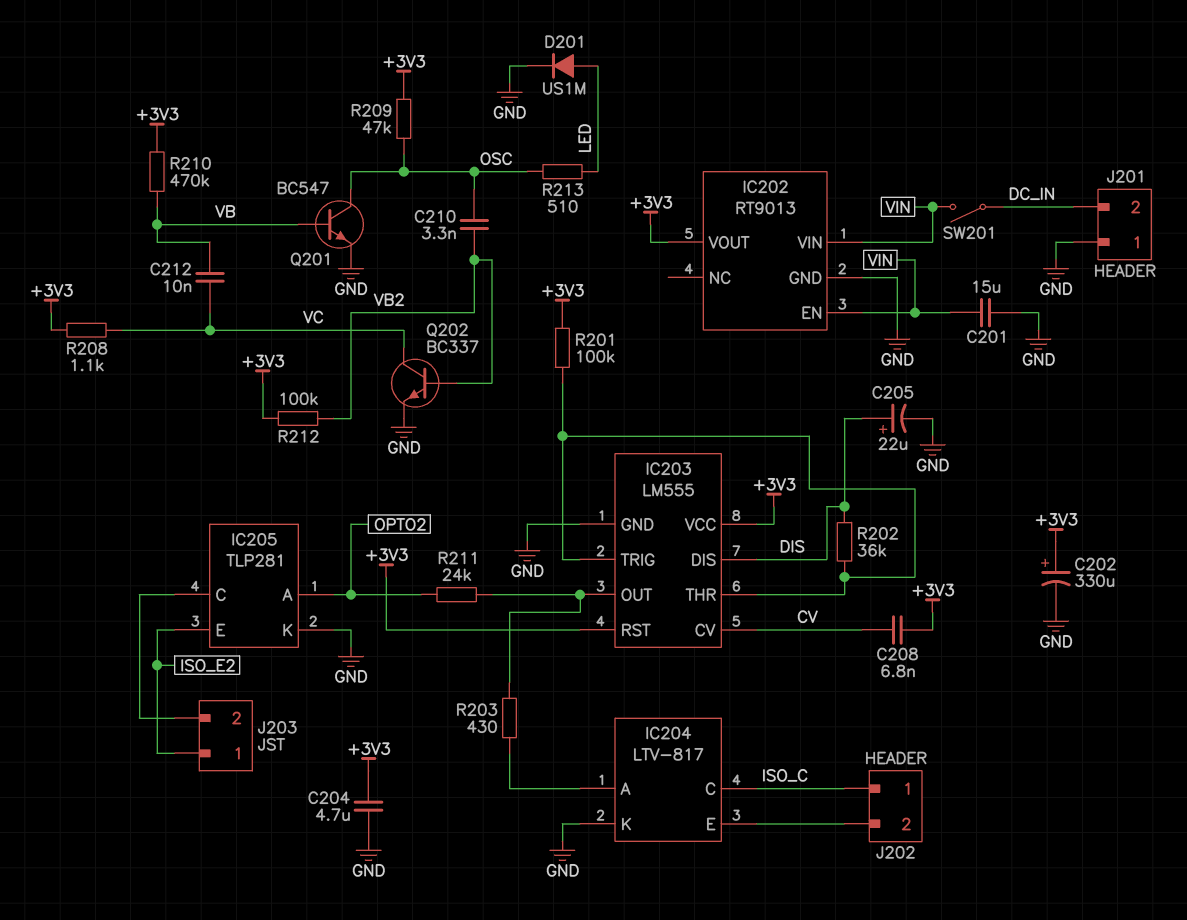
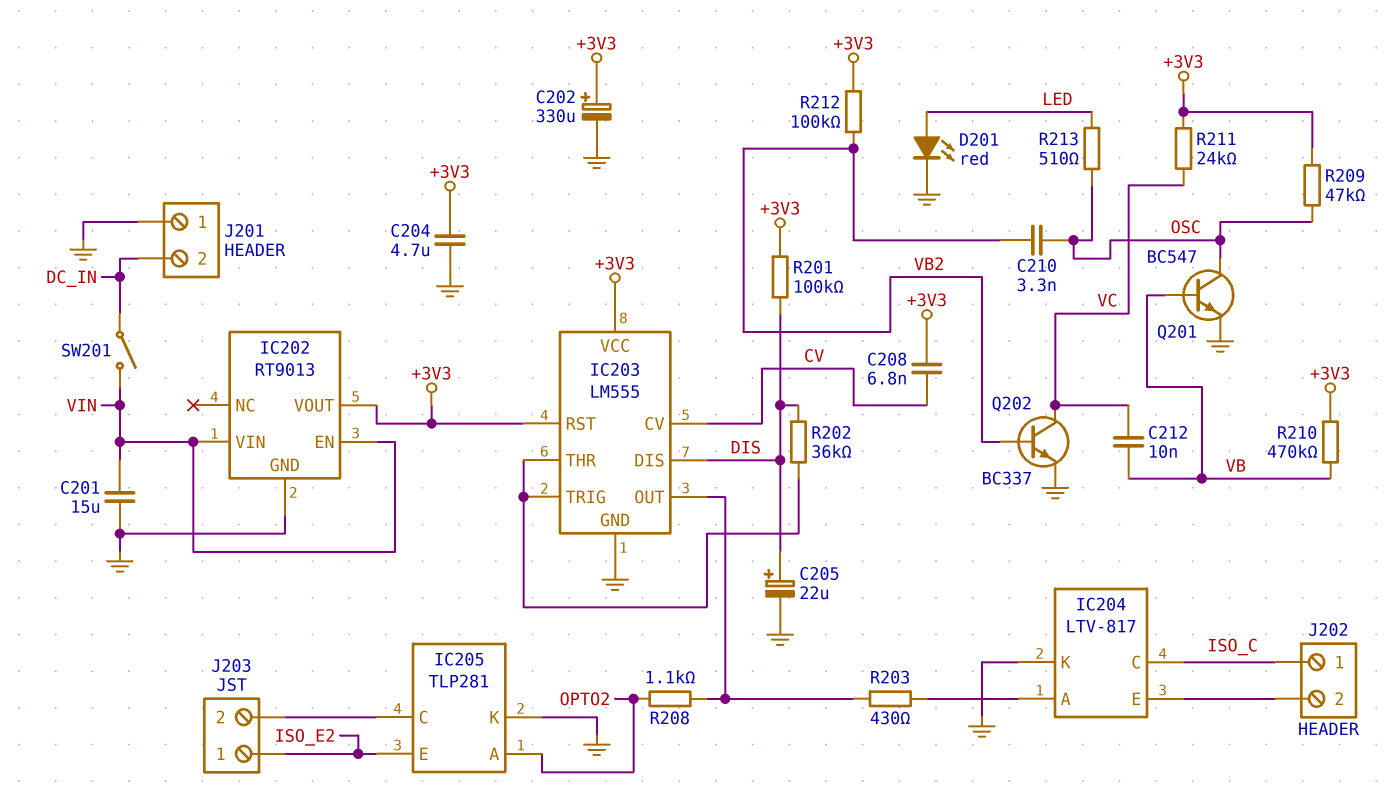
D201: diode US1M (A LED, K GND) -> LED red (A LED, K GND)
R201: 100k (+3V3, IC203/THR) -> 100k (+3V3, DIS)
R208: 1.1k (+3V3, VC) -> 1.1k (IC203/OUT, OPTO2)
R211: 24k (IC203/OUT, OPTO2) -> 24k (+3V3, VC)

